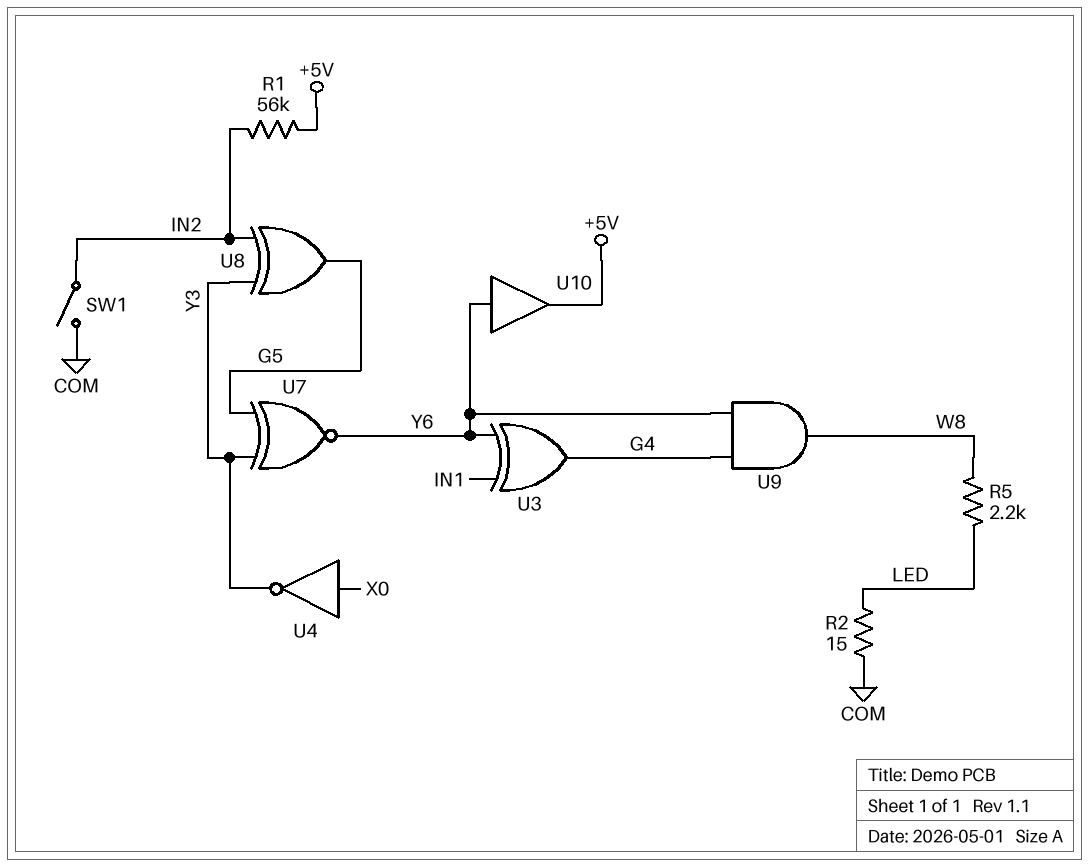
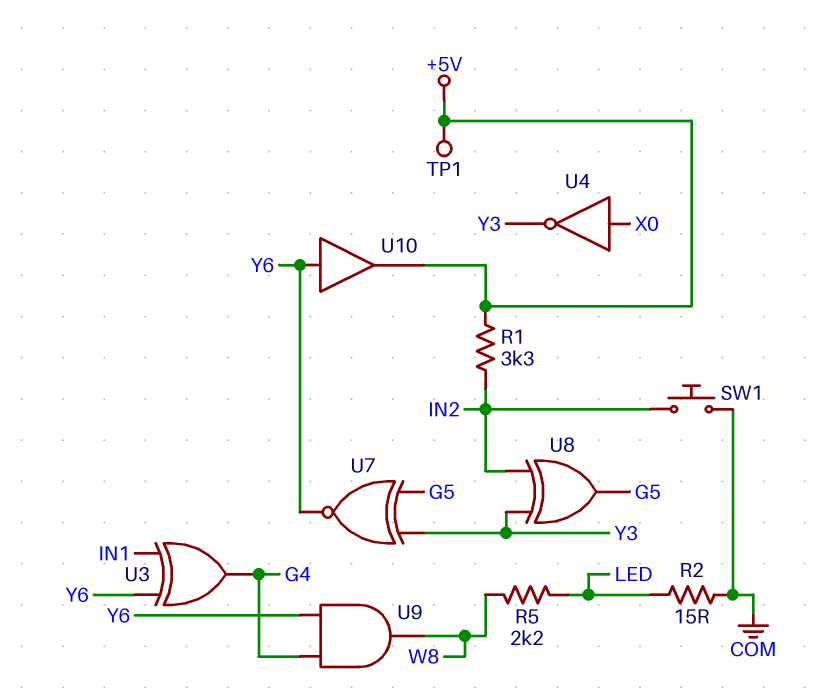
R1: 56k (+5V, IN2) -> 3.3k (+5V, IN2)
SW1: switch (COM, IN2) -> button (COM, IN2)
TP1: none -> test point (+5V)

